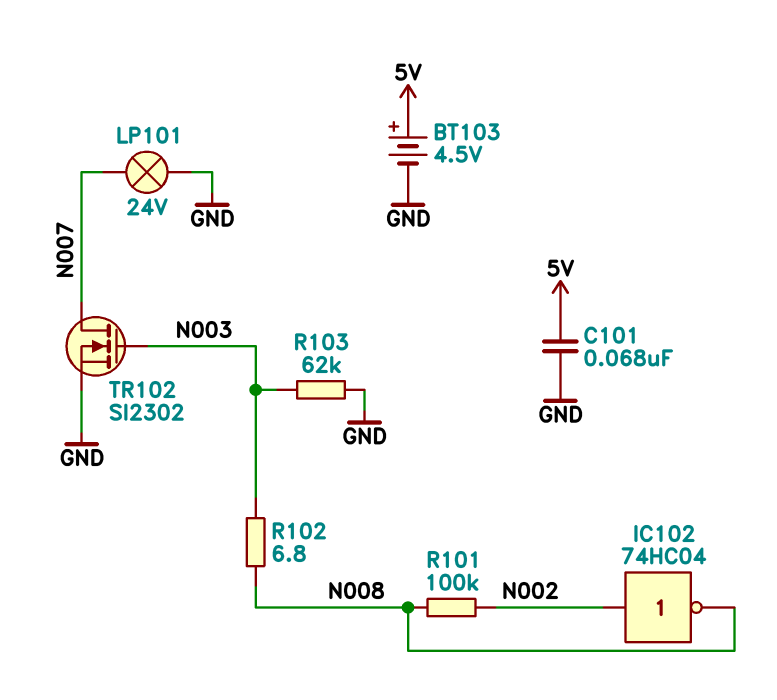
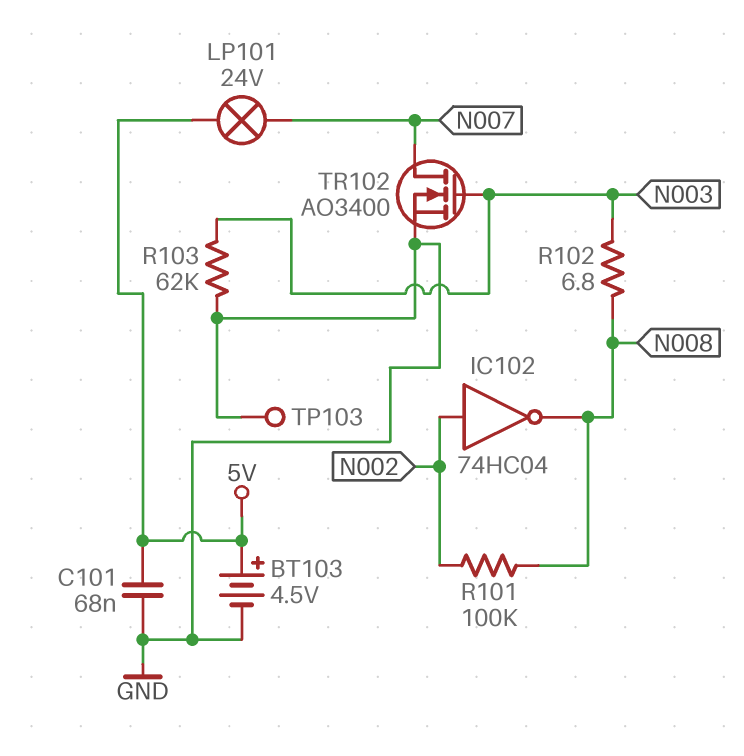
LP101: lamp 24V (GND, N007) -> lamp 24V (5V, N007)
TP103: none -> test point (GND)
TR102: NMOS SI2302 (G N003, D N007, S GND) -> NMOS AO3400 (G N003, D N007, S GND)

